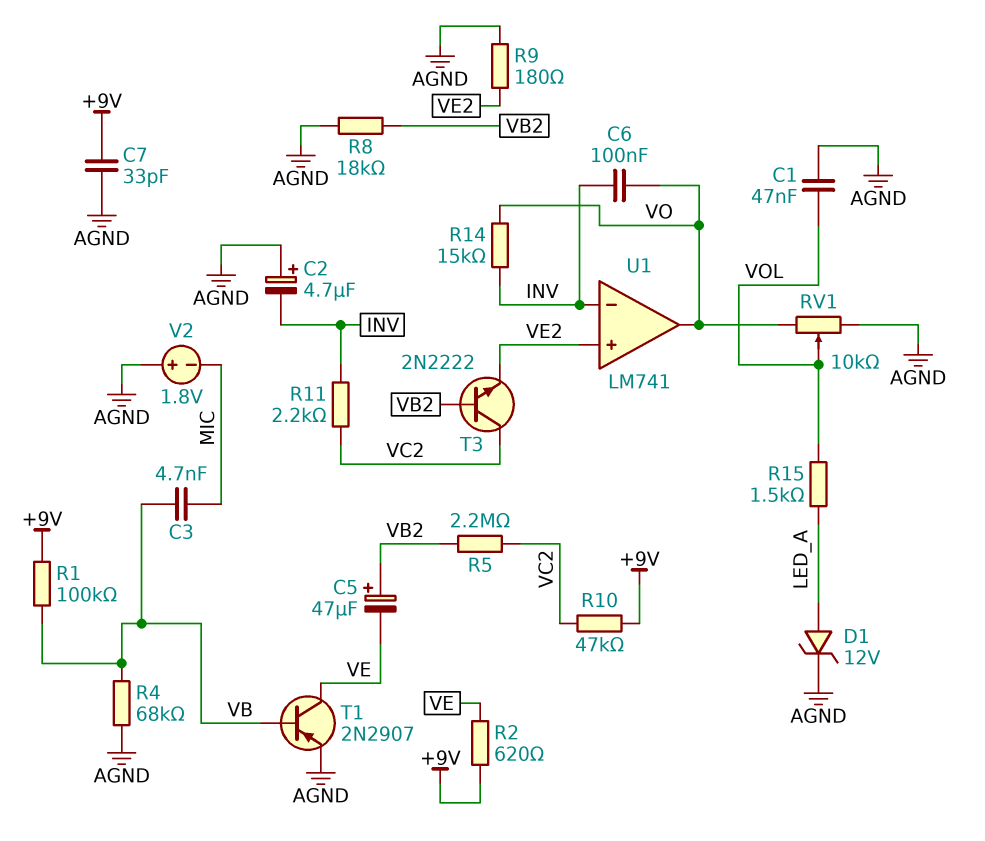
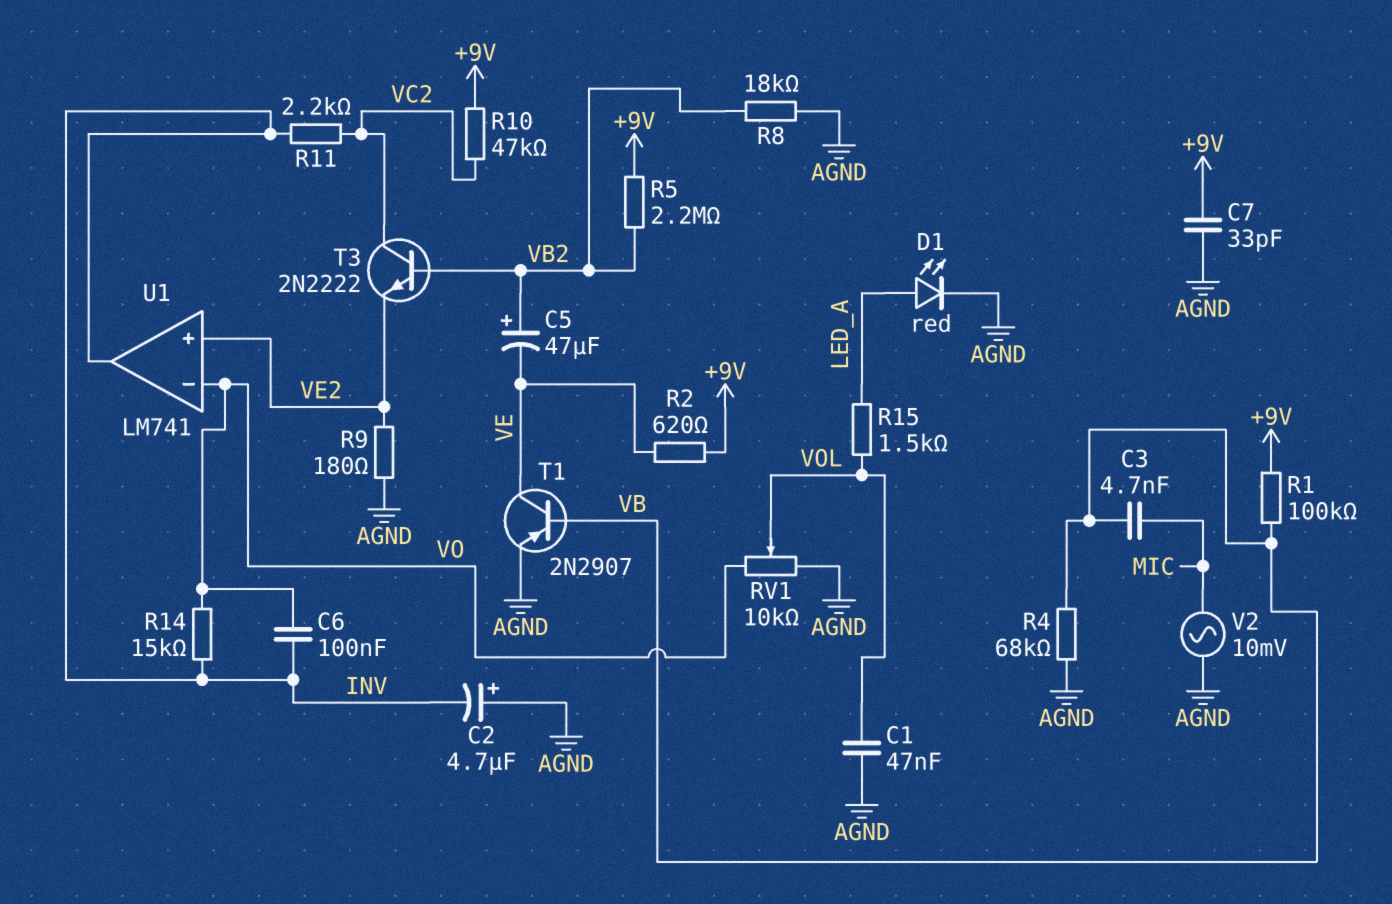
D1: zener 12V (A LED_A, K AGND) -> LED red (A LED_A, K AGND)
R5: 2.2M (VB2, VC2) -> 2.2M (+9V, VB2)
U1 pin in-: INV -> VO
U1 pin out: VO -> INV
V2: 1.8V (plus AGND, minus MIC) -> AC 10mV (AGND, MIC)

